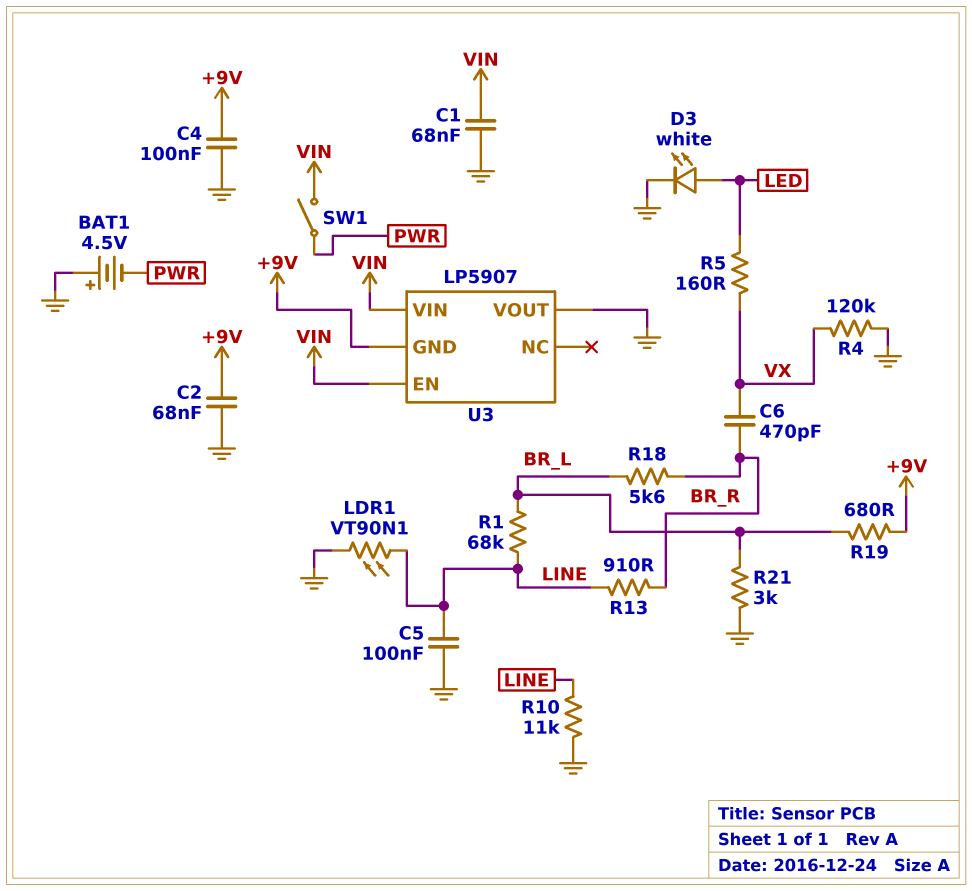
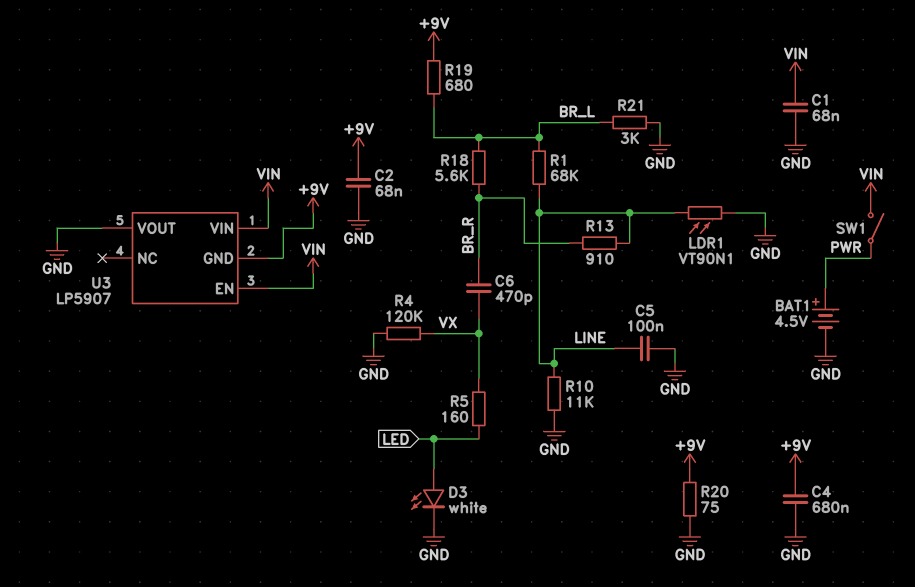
BAT1: 4.5V (plus GND, minus PWR) -> 4.5V (plus PWR, minus GND)
C4: 100nF (+9V, GND) -> 680nF (+9V, GND)
R20: none -> 75 (+9V, GND)

